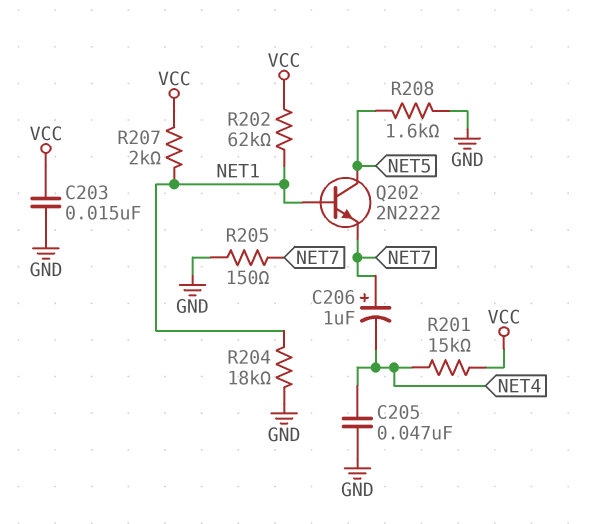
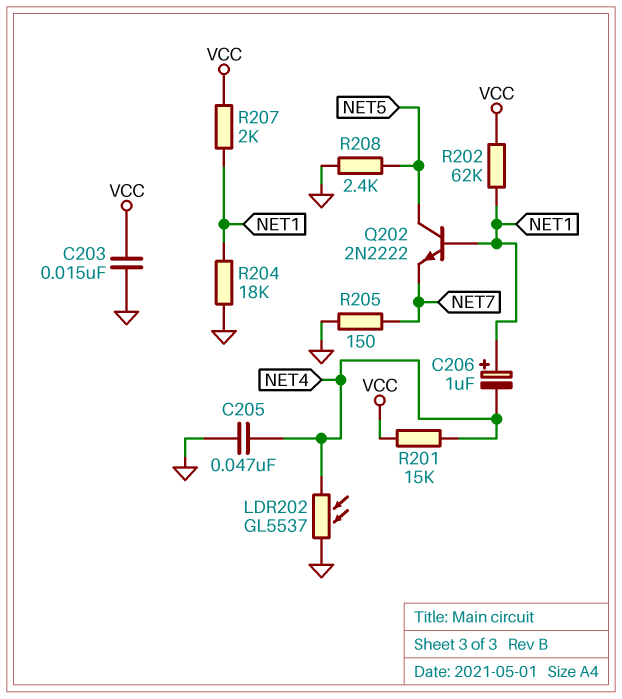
C206: 1uF (plus NET7, minus NET4) -> 1uF (plus NET1, minus NET4)
LDR202: none -> GL5537 (GND, NET4)
R208: 1.6k (GND, NET5) -> 2.4k (GND, NET5)

